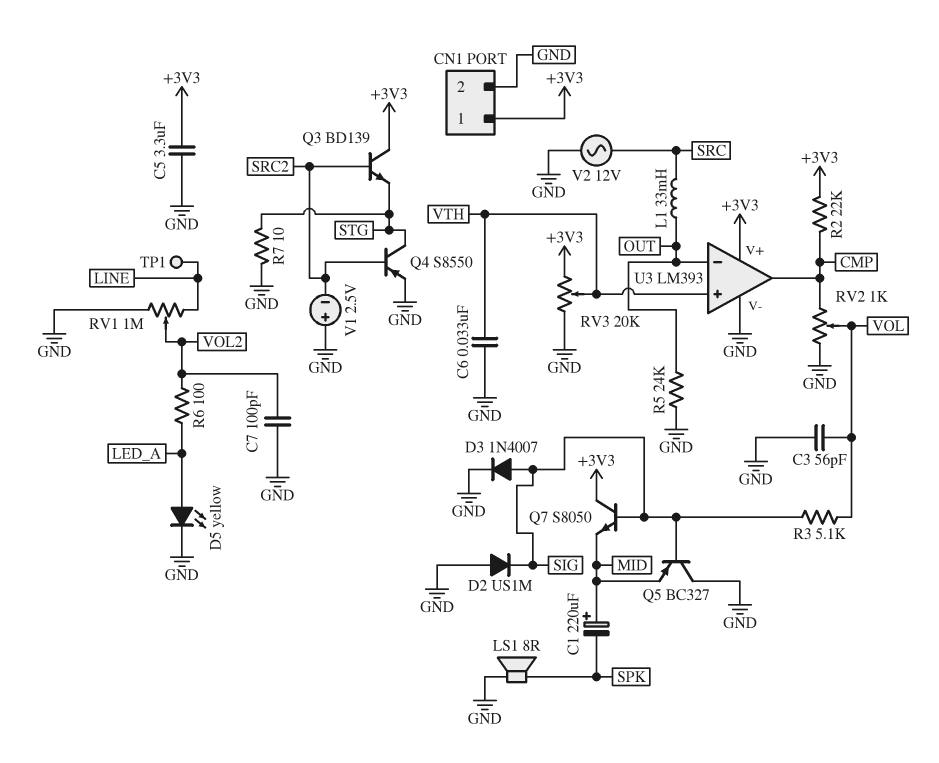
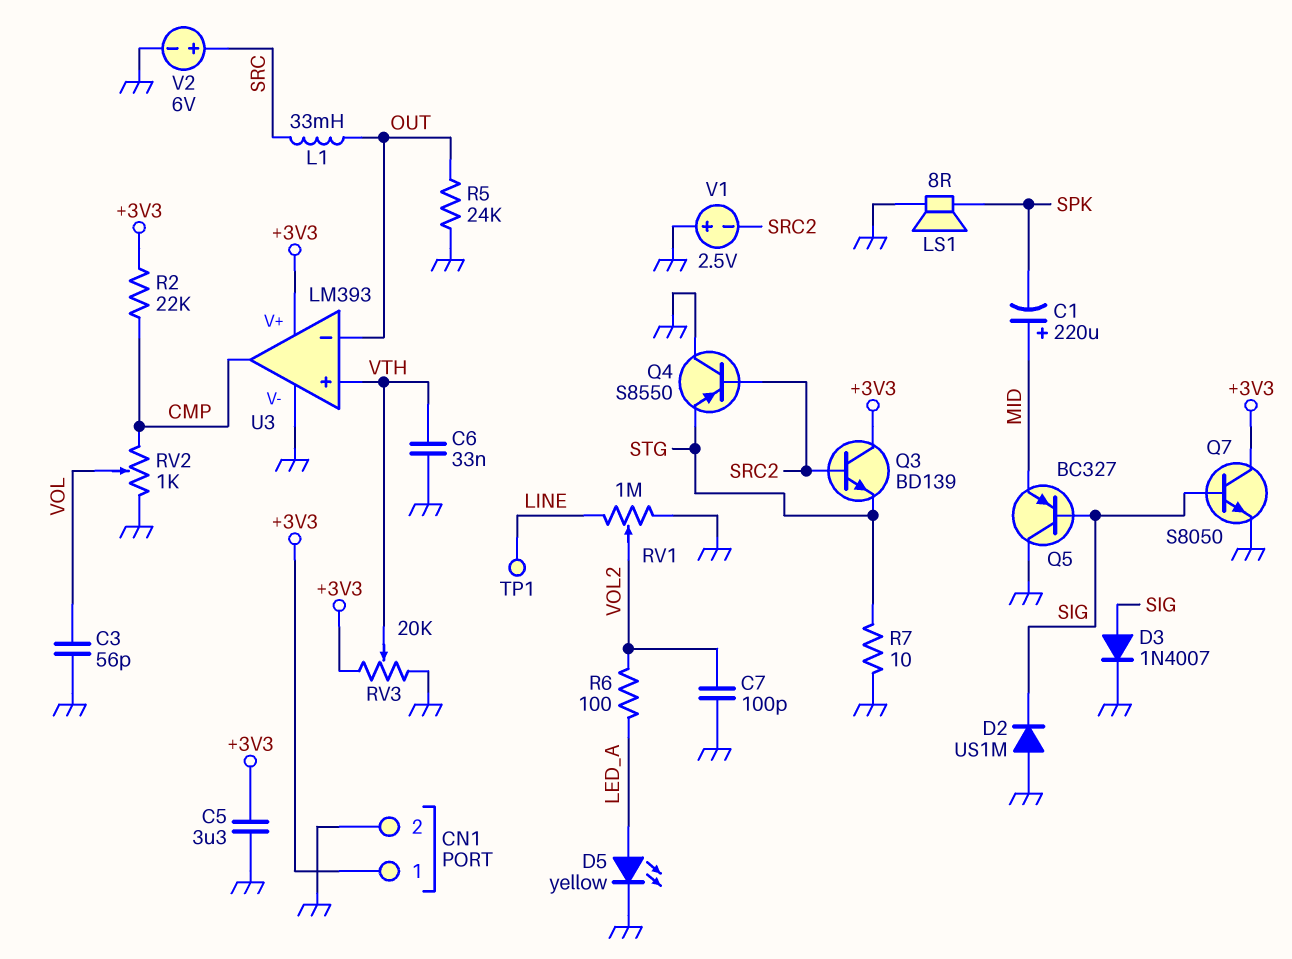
Q4: PNP S8550 (B SRC2, C STG, E GND) -> PNP S8550 (B SRC2, C GND, E STG)
Q7: NPN S8050 (B SIG, C +3V3, E MID) -> NPN S8050 (B SIG, C +3V3, E GND)
R3: 5.1k (SIG, VOL) -> none
V2: AC 12V (GND, SRC) -> 6V (plus SRC, minus GND)

